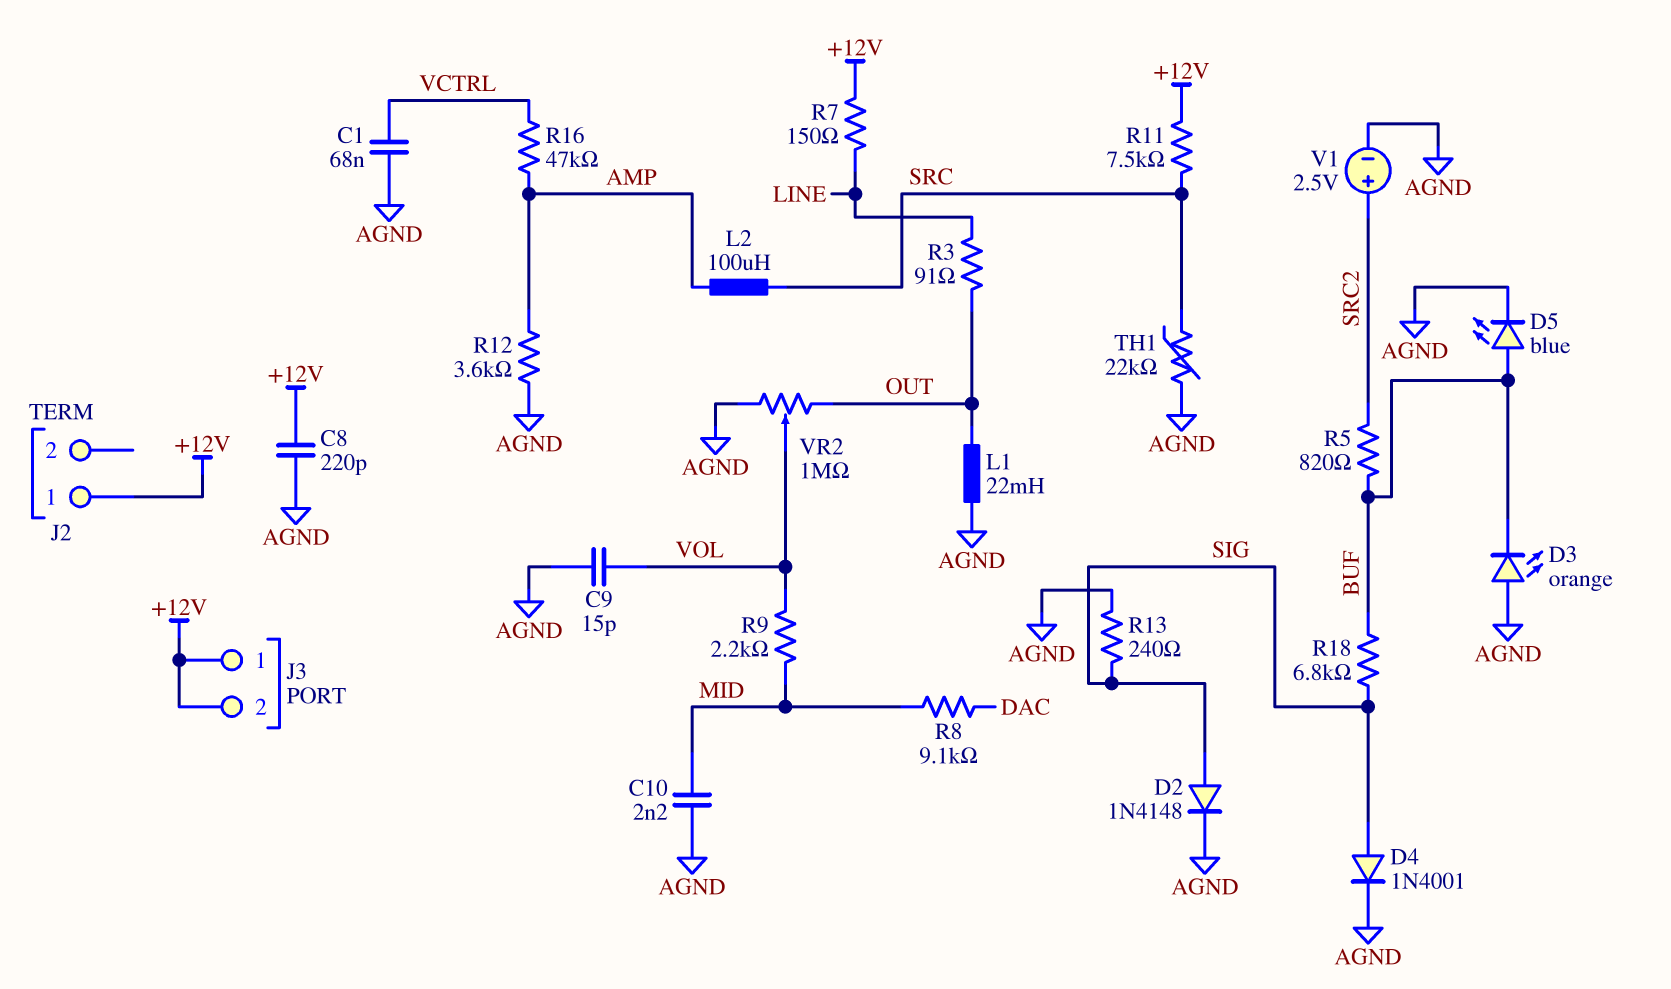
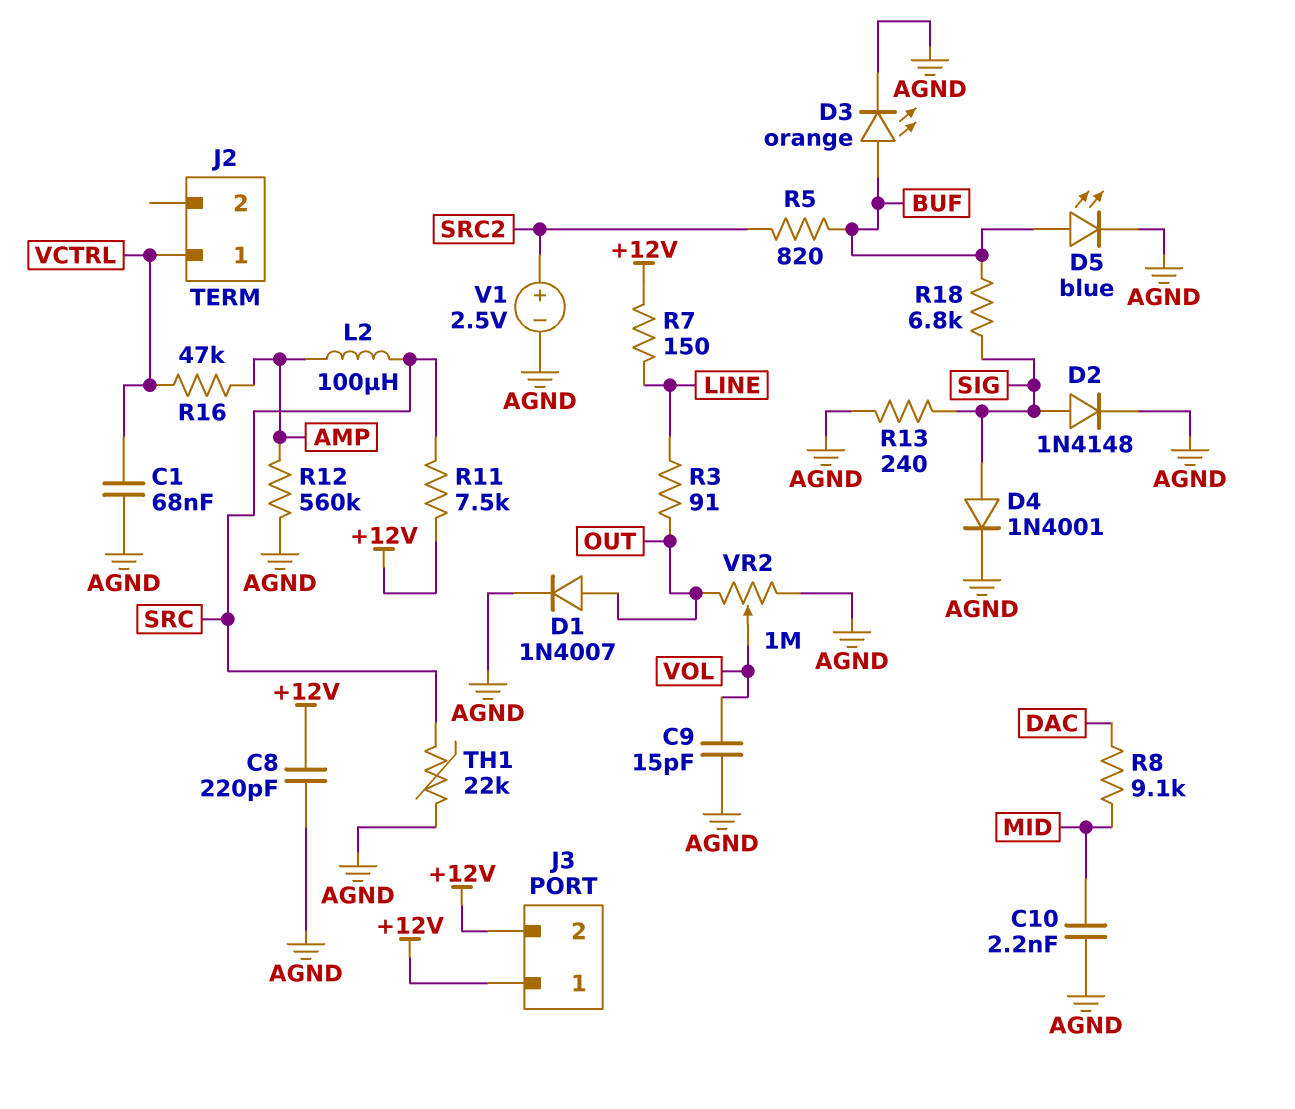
D1: none -> diode 1N4007 (A OUT, K AGND)
D3: LED orange (A AGND, K BUF) -> LED orange (A BUF, K AGND)
J2 pin 1: +12V -> VCTRL
L1: 22mH (AGND, OUT) -> none
R9: 2.2k (MID, VOL) -> none
R12: 3.6k (AGND, AMP) -> 560k (AGND, AMP)

